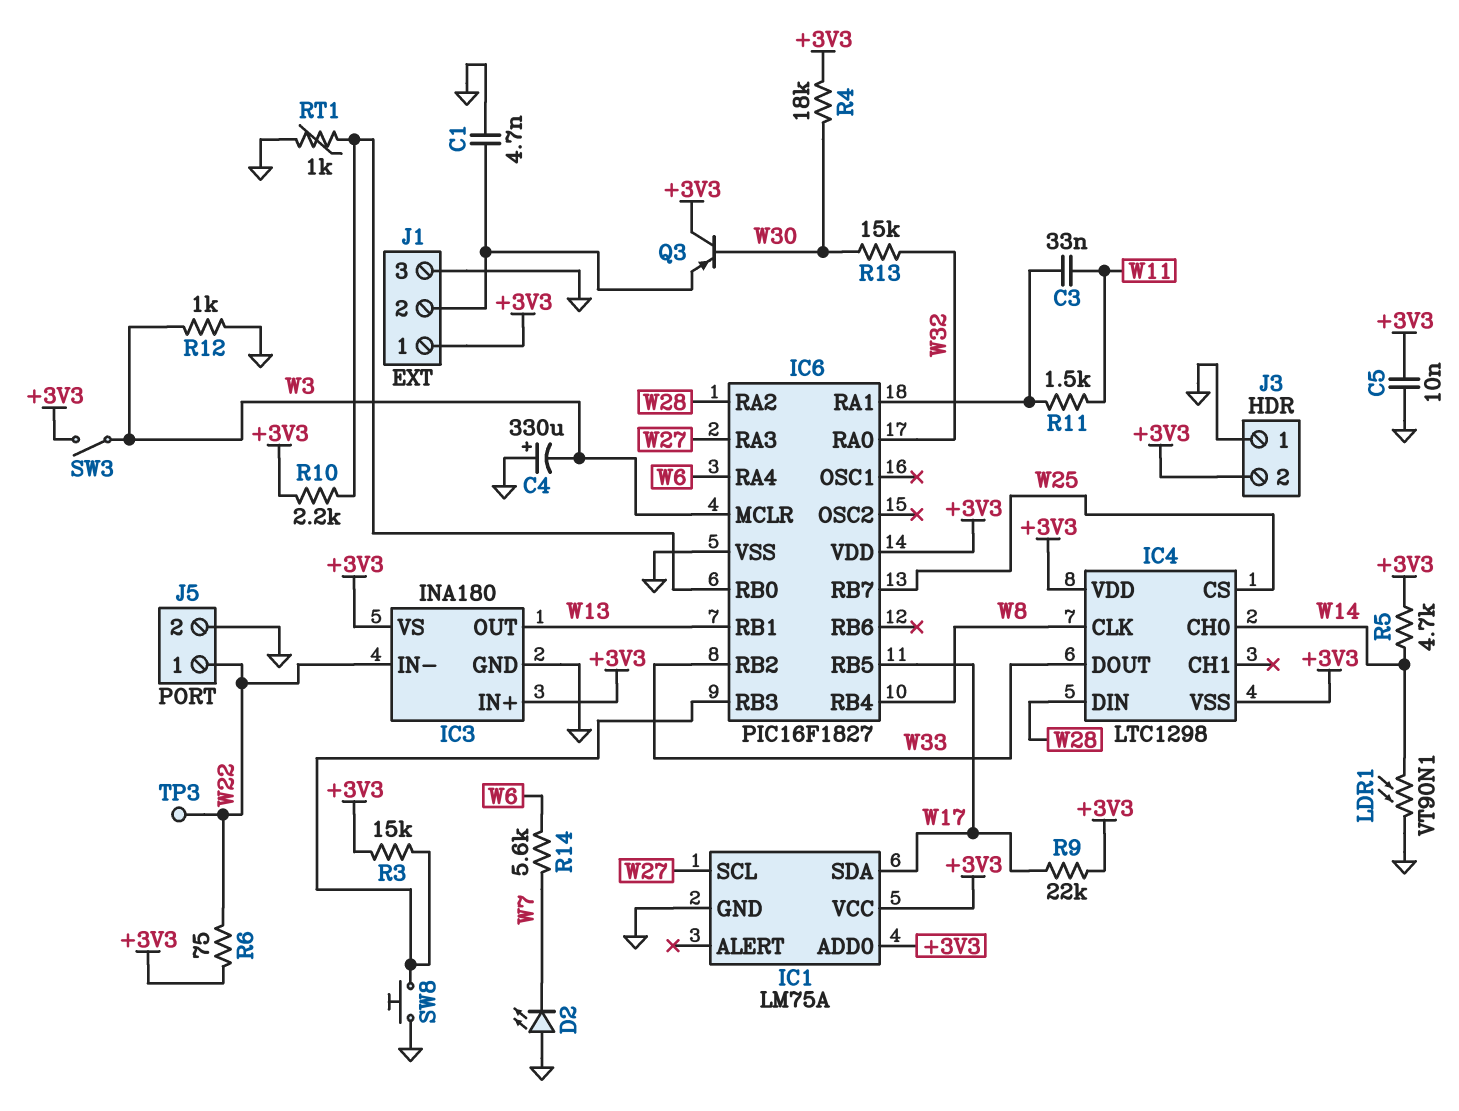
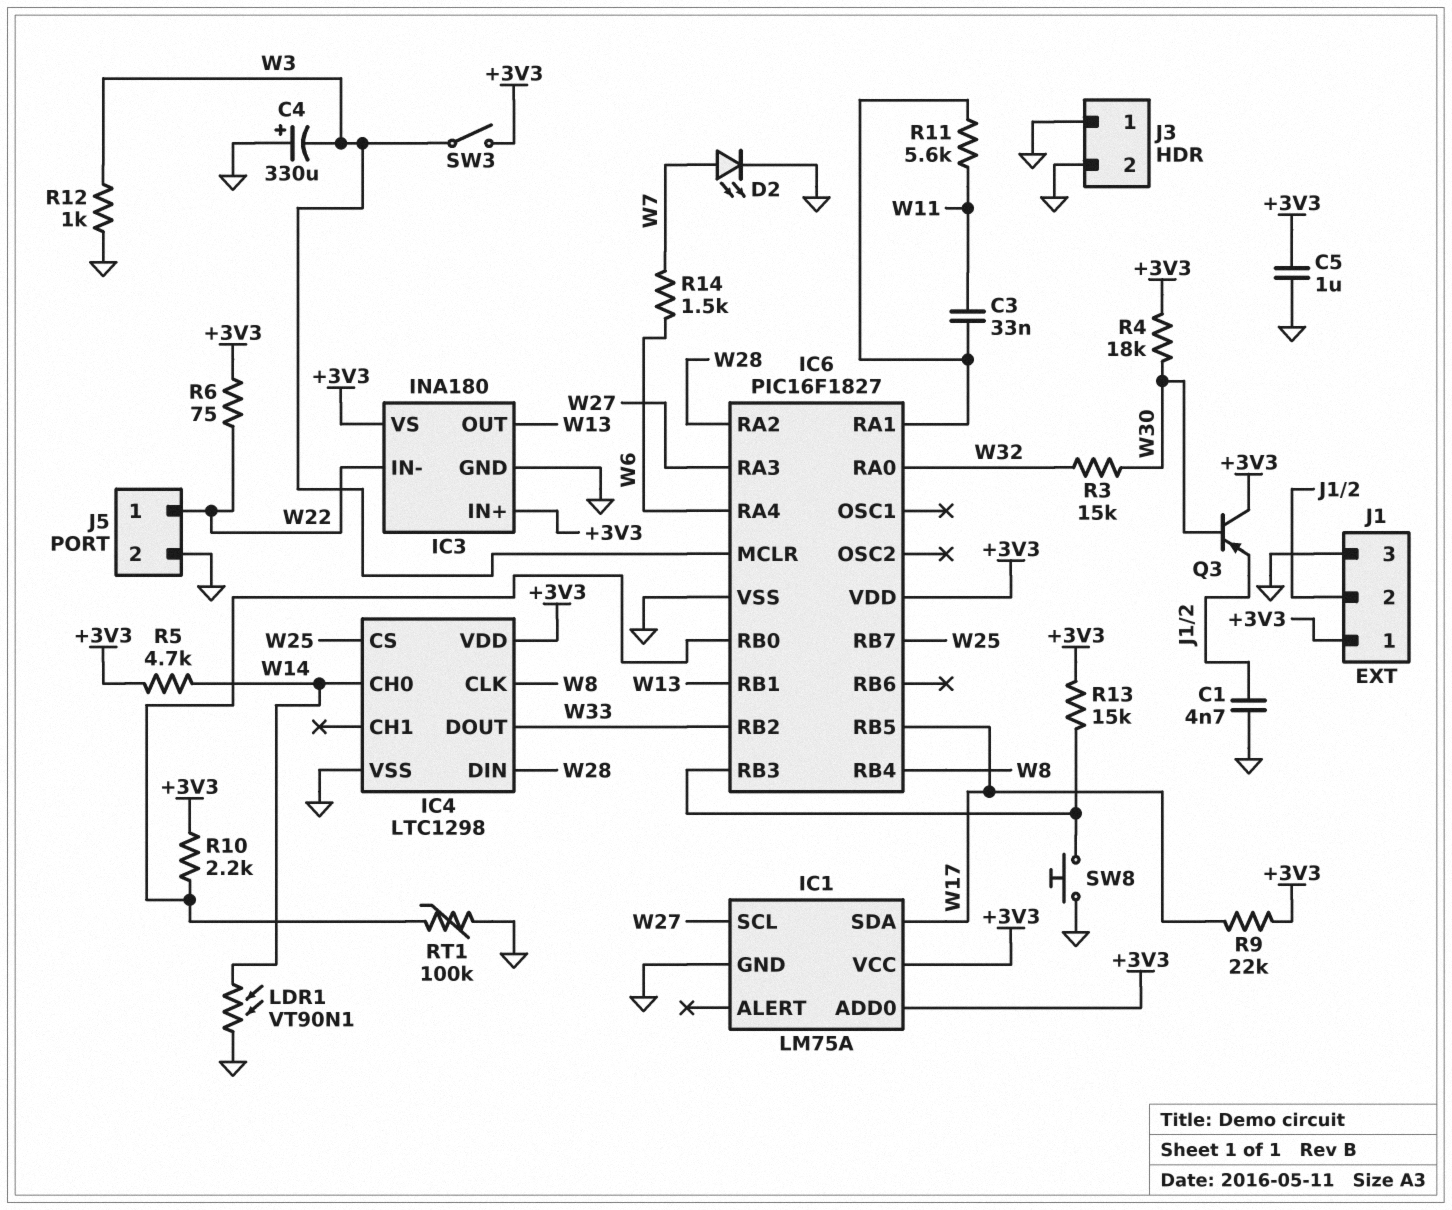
C5: 10nF (+3V3, GND) -> 1uF (+3V3, GND)
D2: LED (A GND, K W7) -> LED (A W7, K GND)
IC4 pin VSS: +3V3 -> GND
J3 pin 2: +3V3 -> GND
R3: 15k (+3V3, IC6/RB3) -> 15k (W30, W32)
R11: 1.5k (IC6/RA1, W11) -> 5.6k (IC6/RA1, W11)
R13: 15k (W30, W32) -> 15k (+3V3, IC6/RB3)
R14: 5.6k (W6, W7) -> 1.5k (W6, W7)
RT1: 1k (GND, IC6/RB0) -> 100k (GND, IC6/RB0)
TP3: test point (W22) -> none

